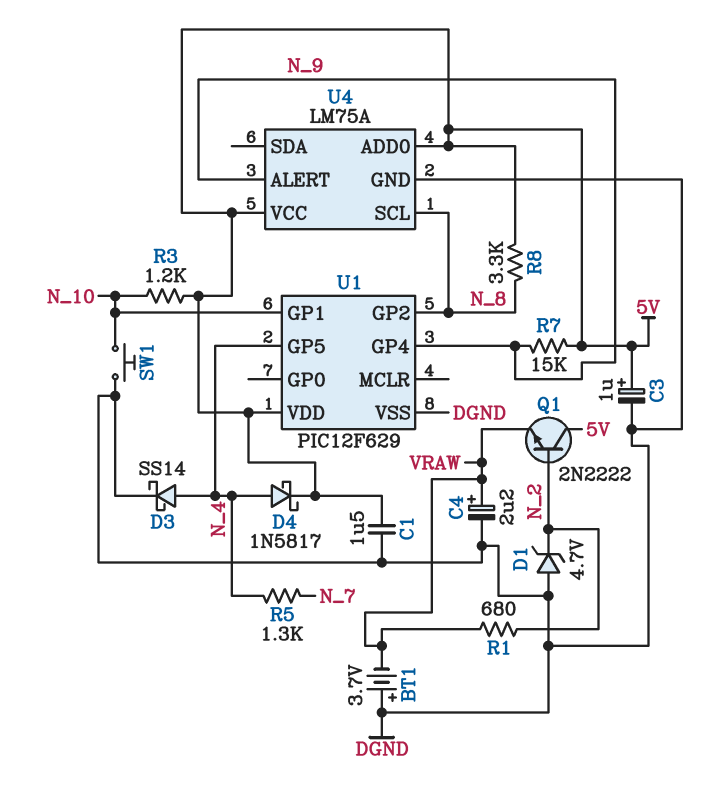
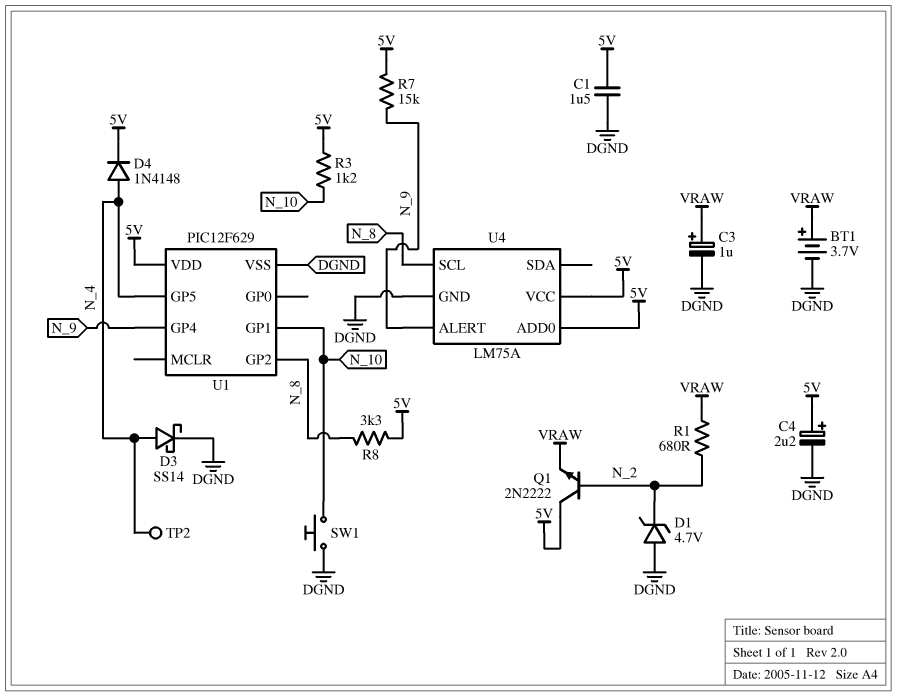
BT1: 3.7V (plus DGND, minus VRAW) -> 3.7V (plus VRAW, minus DGND)
C3: 1uF (plus 5V, minus DGND) -> 1uF (plus VRAW, minus DGND)
C4: 2.2uF (plus VRAW, minus DGND) -> 2.2uF (plus 5V, minus DGND)
D4: schottky 1N5817 (A N_4, K 5V) -> diode 1N4148 (A N_4, K 5V)
R5: 1.3k (N_4, N_7) -> none
TP2: none -> test point (N_4)

